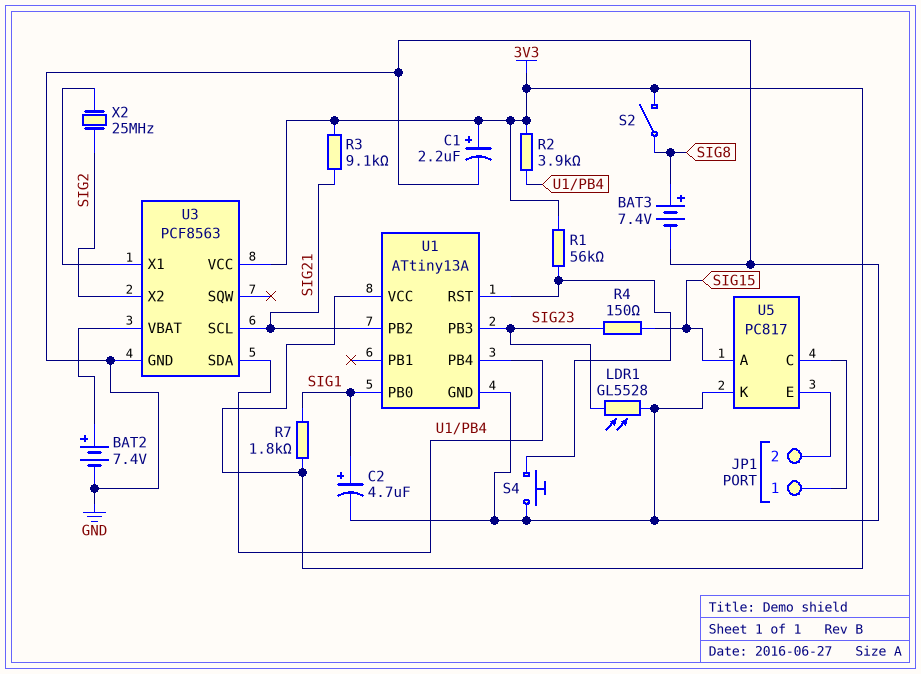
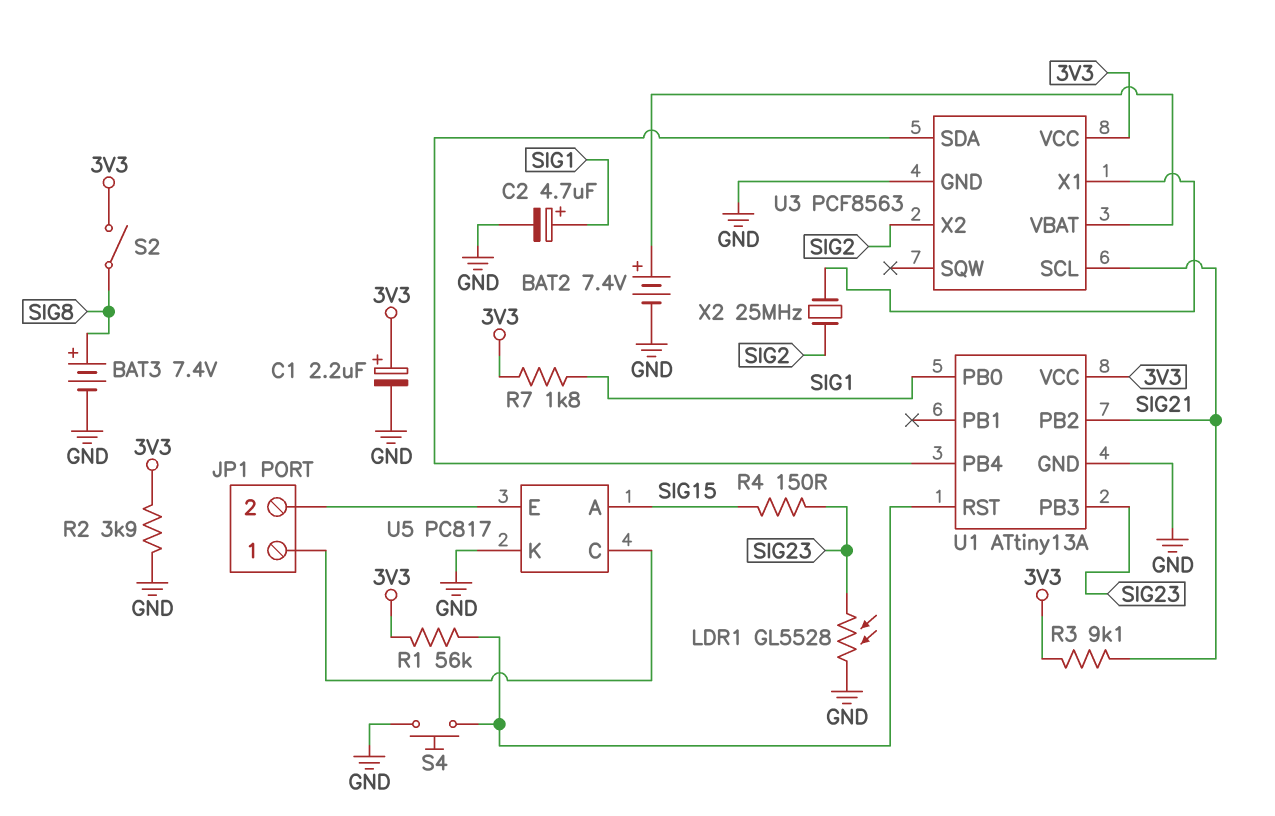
R2: 3.9k (3V3, U1/PB4) -> 3.9k (3V3, GND)

